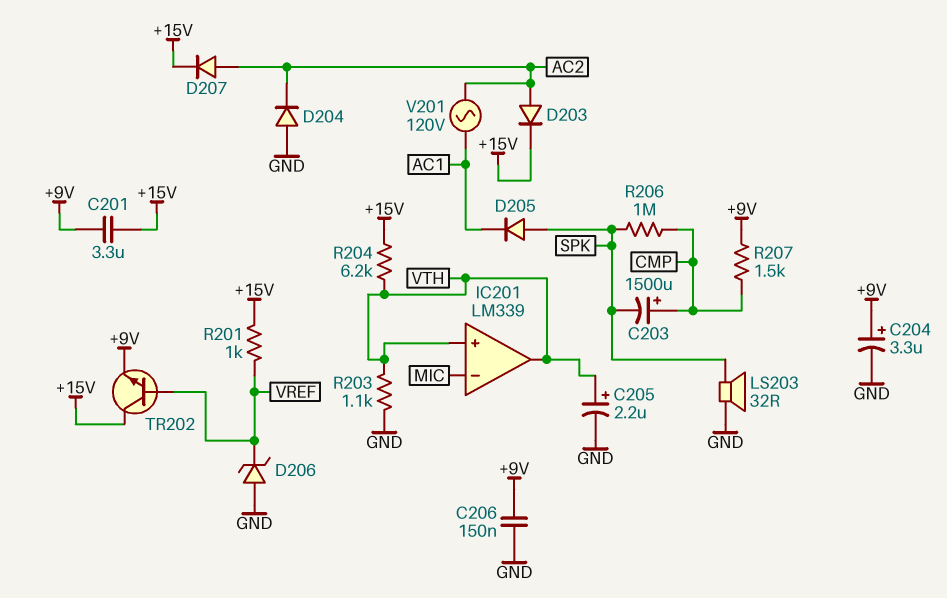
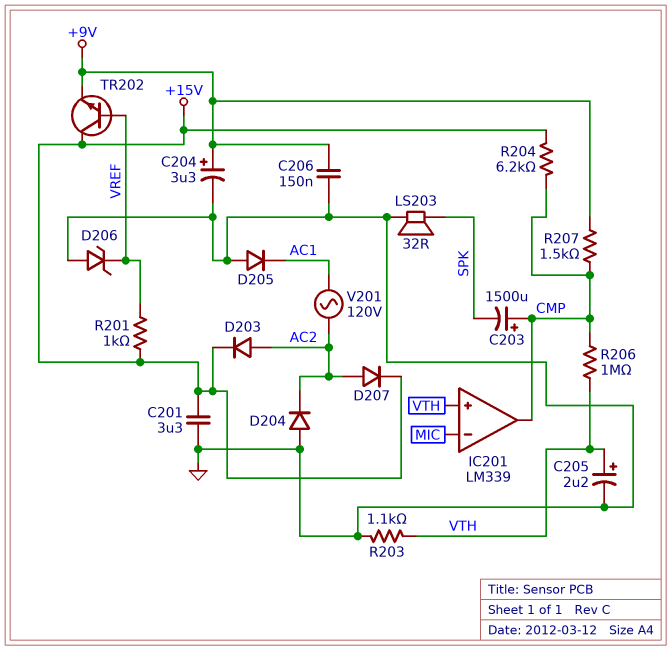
C201: 3.3uF (+9V, +15V) -> 3.3uF (+15V, GND)
D205: diode (A SPK, K AC1) -> diode (A GND, K AC1)
IC201 pin out: VTH -> CMP
R204: 6.2k (+15V, VTH) -> 6.2k (+15V, CMP)
R206: 1M (CMP, SPK) -> 1M (CMP, VTH)

